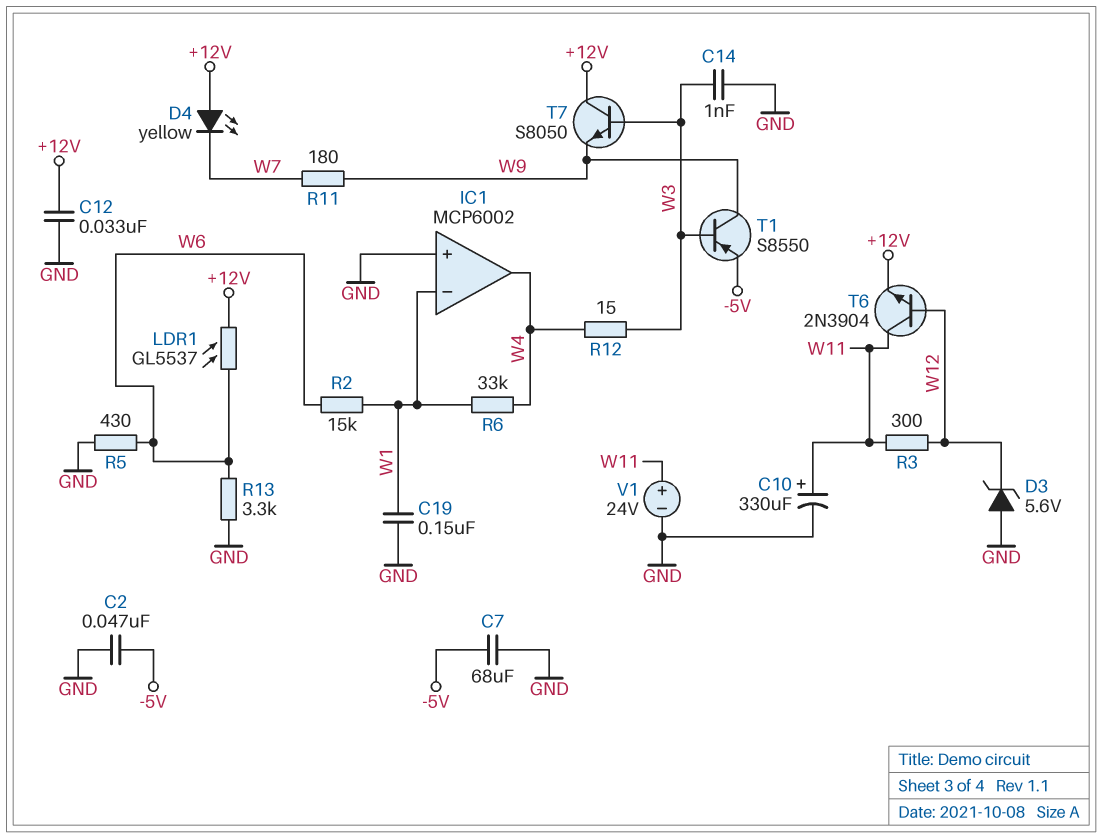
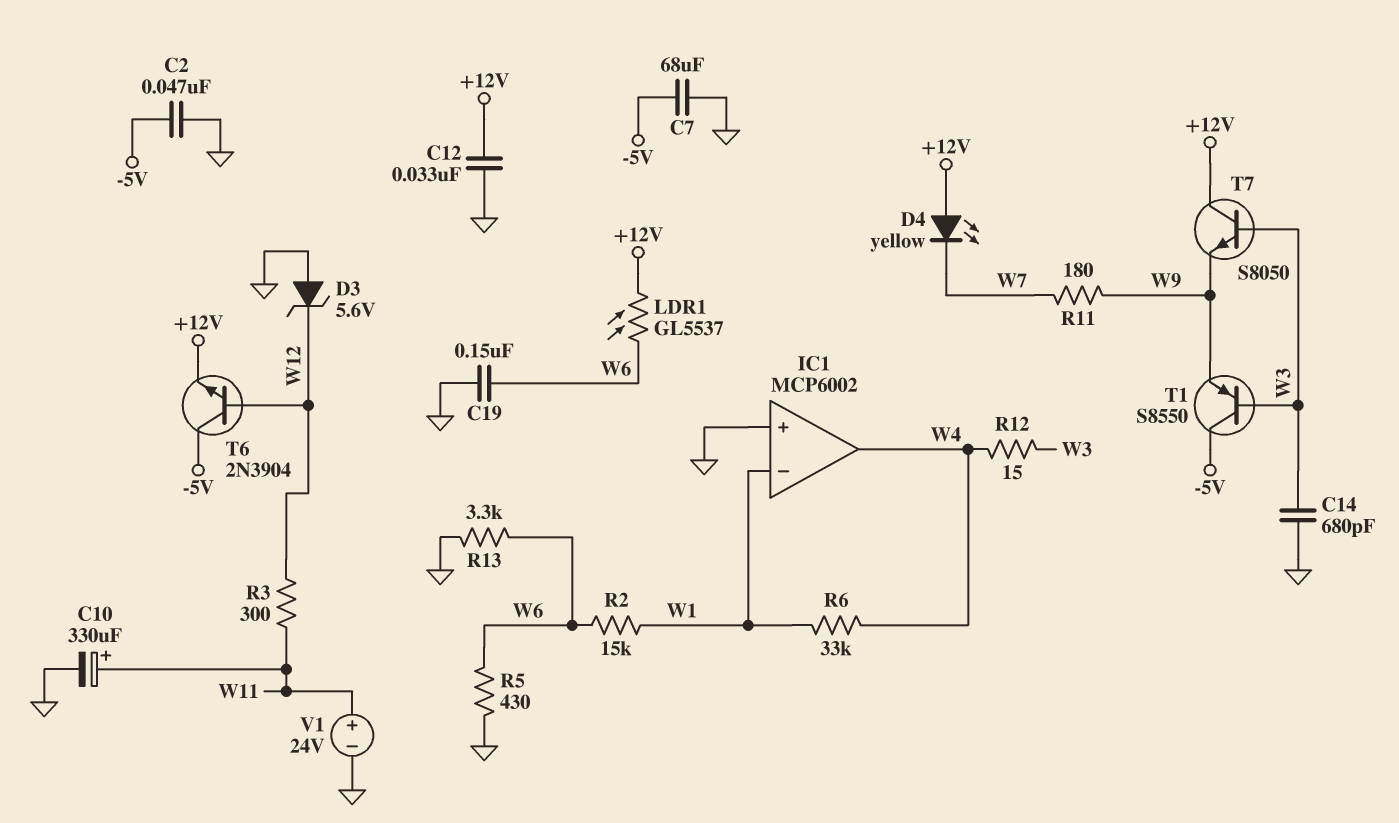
C14: 1nF (GND, W3) -> 680pF (GND, W3)
C19: 150nF (GND, W1) -> 150nF (GND, W6)
T1: PNP S8550 (B W3, C W9, E -5V) -> PNP S8550 (B W3, C -5V, E W9)
T6: NPN 2N3904 (B W12, C W11, E +12V) -> NPN 2N3904 (B W12, C -5V, E +12V)

